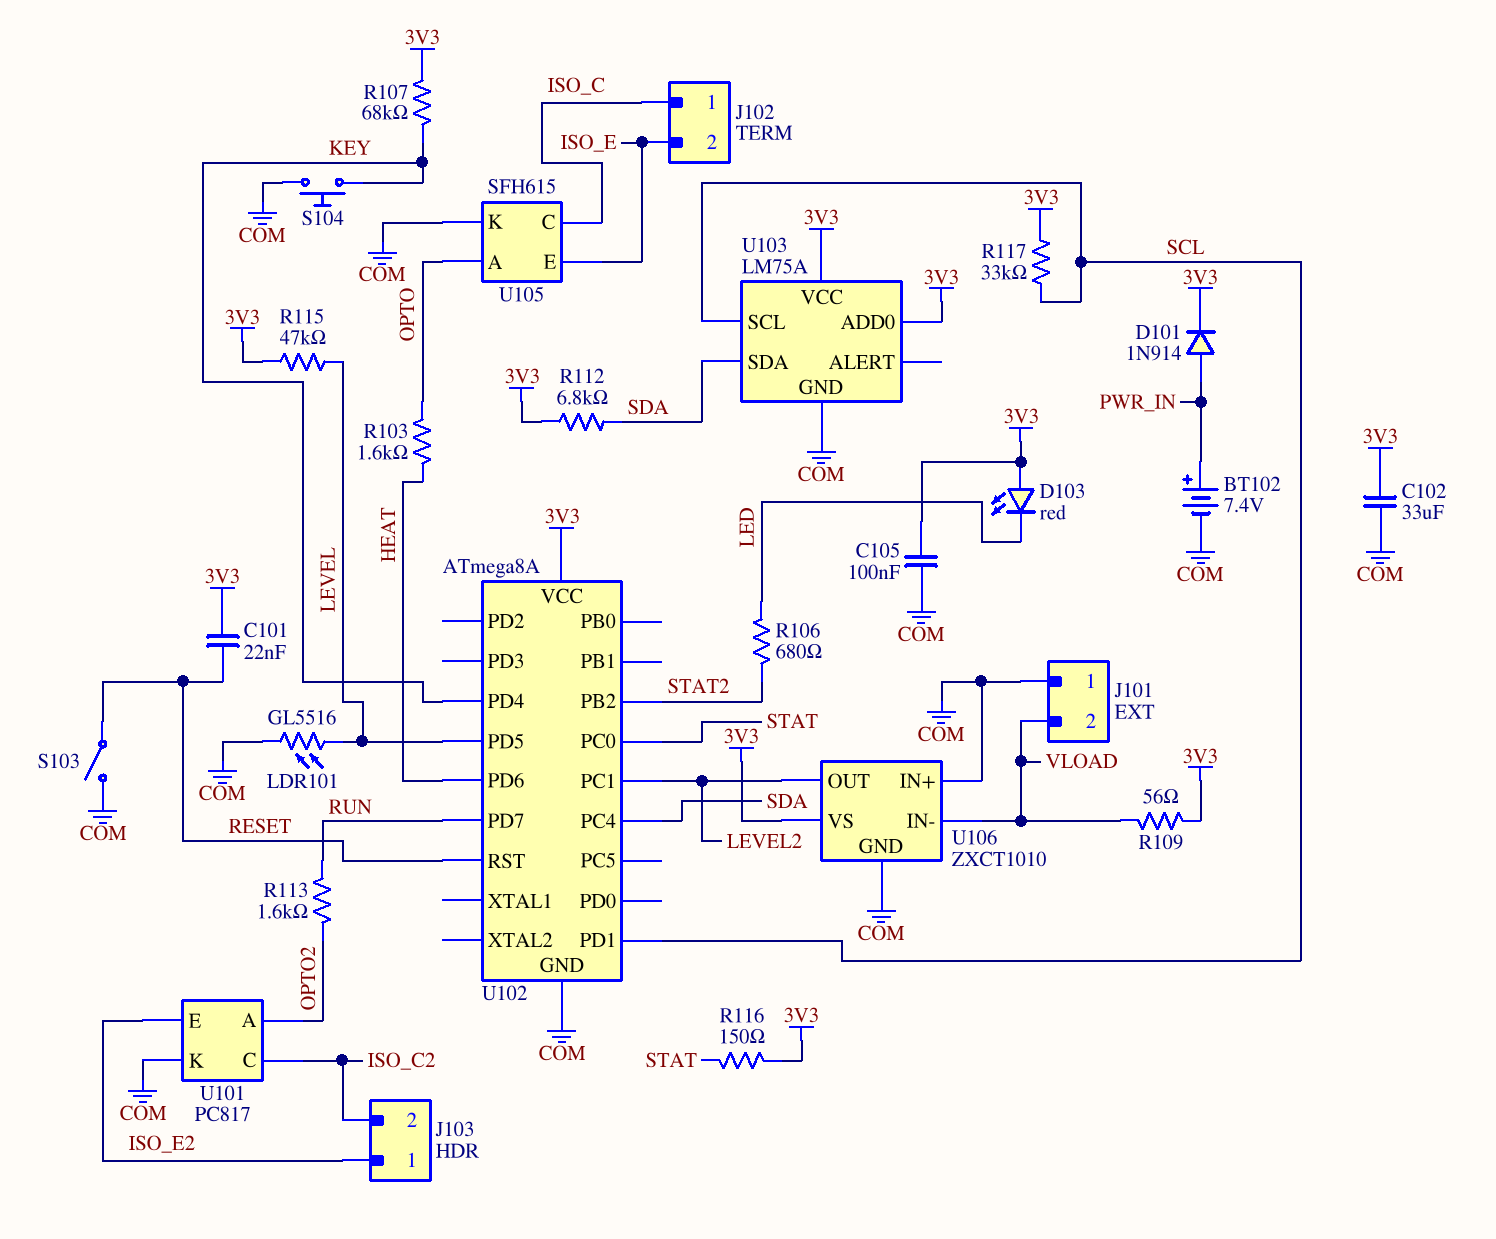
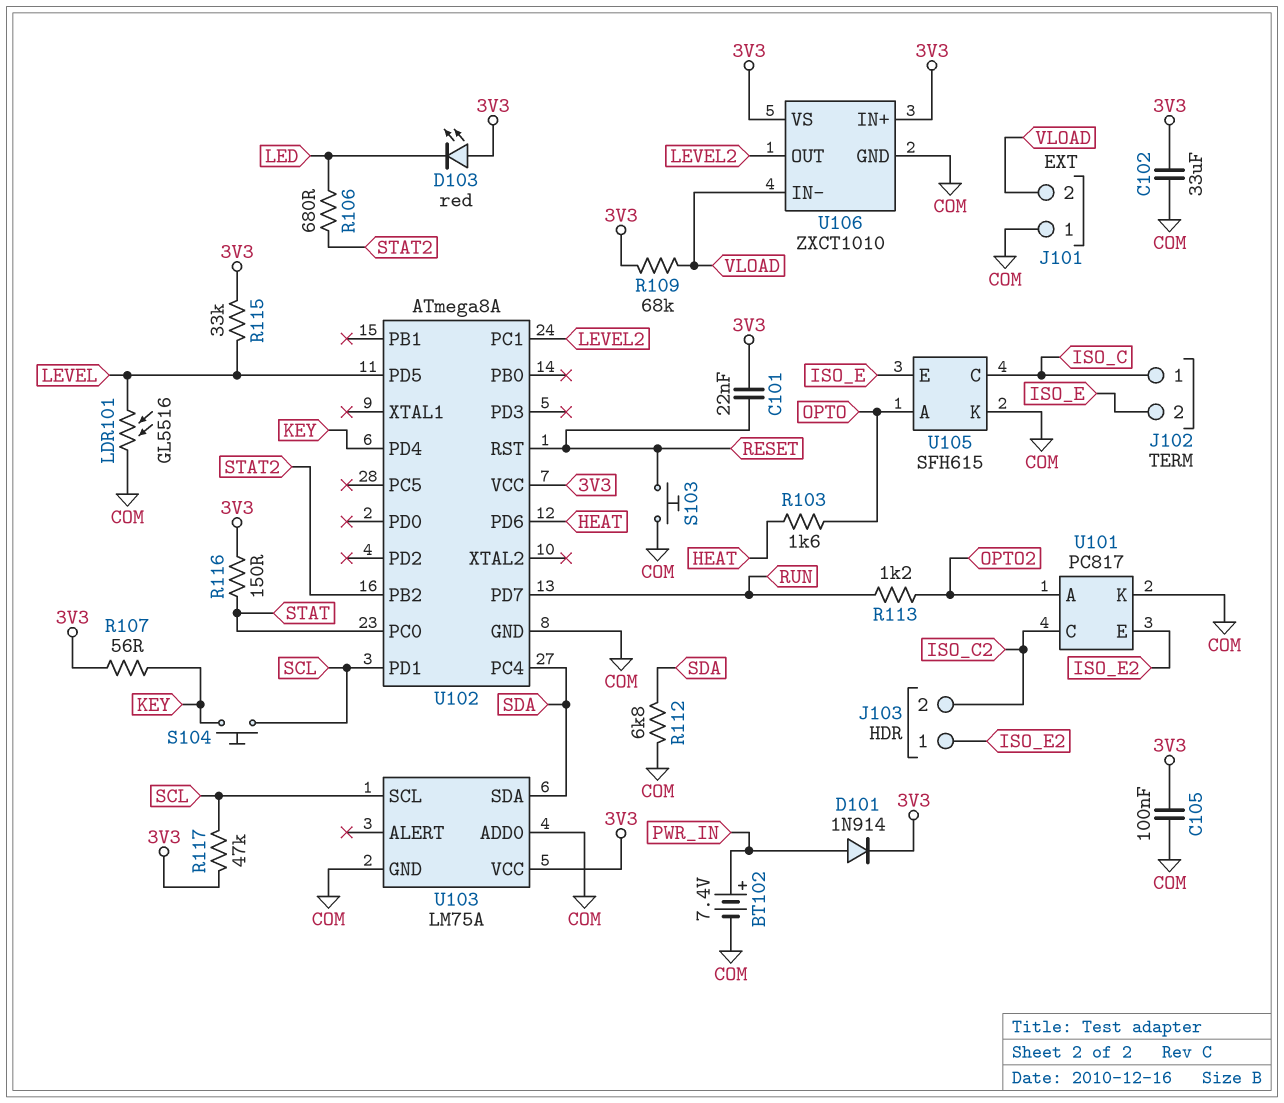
R107: 68k (3V3, KEY) -> 56 (3V3, KEY)
R109: 56 (3V3, VLOAD) -> 68k (3V3, VLOAD)
R112: 6.8k (3V3, SDA) -> 6.8k (COM, SDA)
R113: 1.6k (OPTO2, RUN) -> 1.2k (OPTO2, RUN)
R115: 47k (3V3, LEVEL) -> 33k (3V3, LEVEL)
R117: 33k (3V3, SCL) -> 47k (3V3, SCL)
S103: switch (COM, RESET) -> button (COM, RESET)
S104: button (COM, KEY) -> button (KEY, SCL)
U103 pin ADD0: 3V3 -> COM
U106 pin IN+: COM -> 3V3

